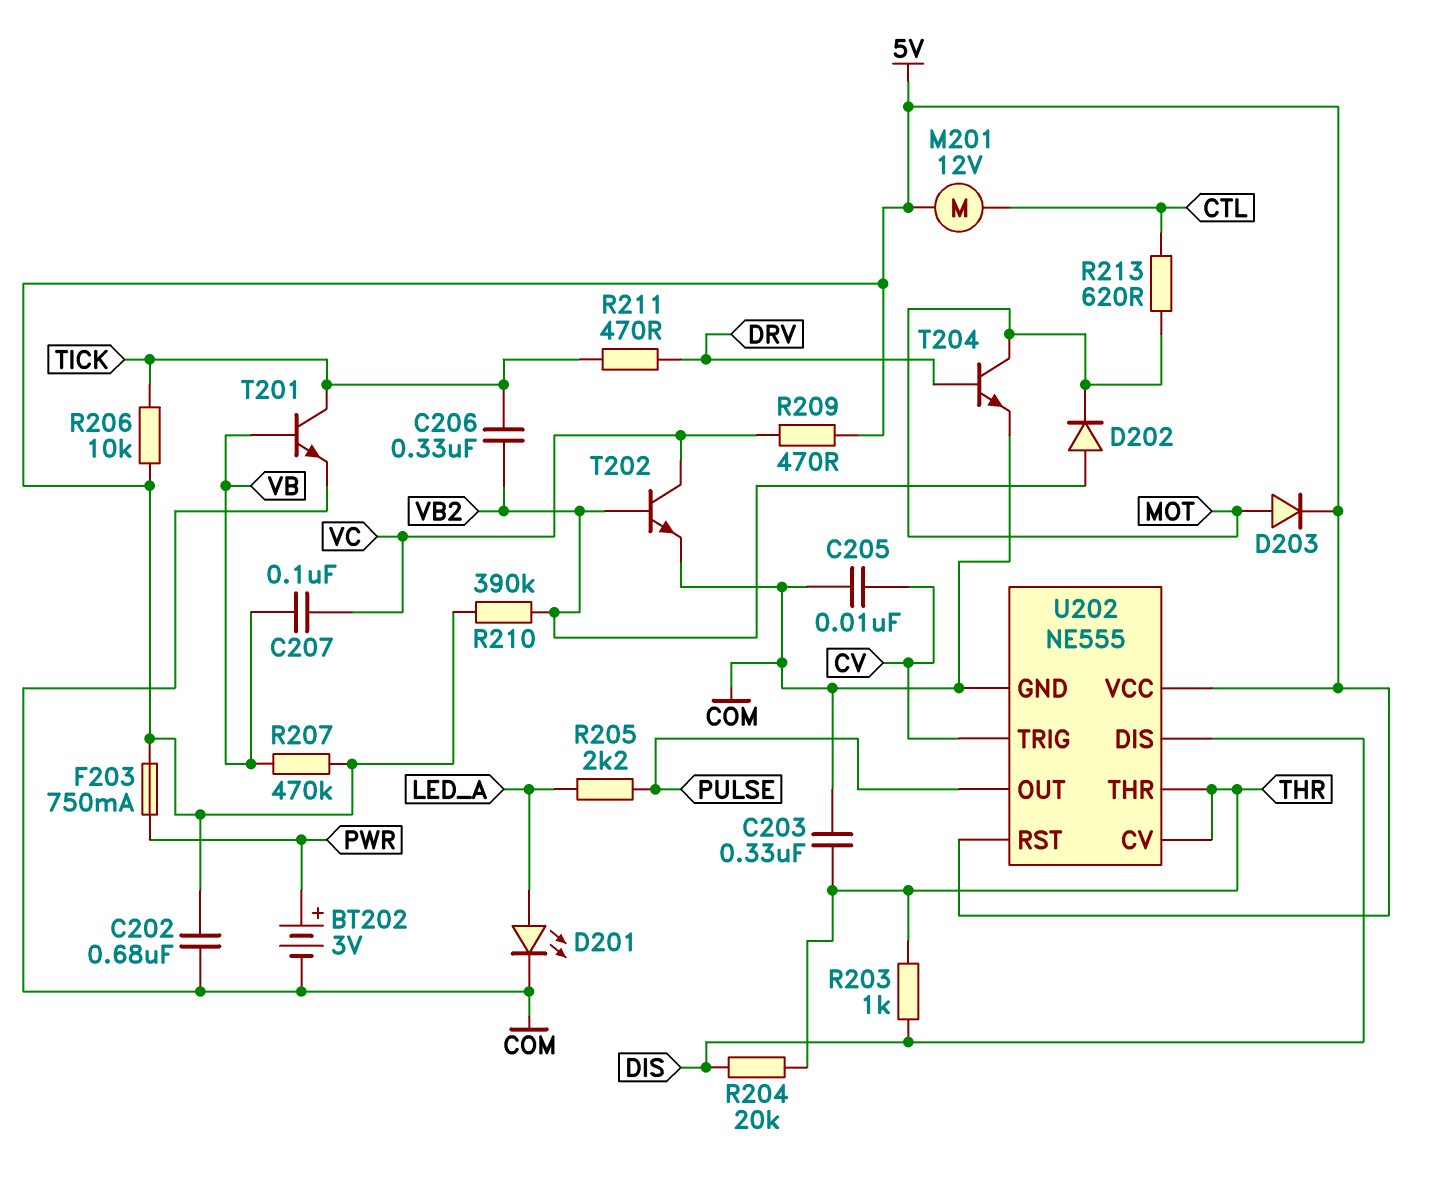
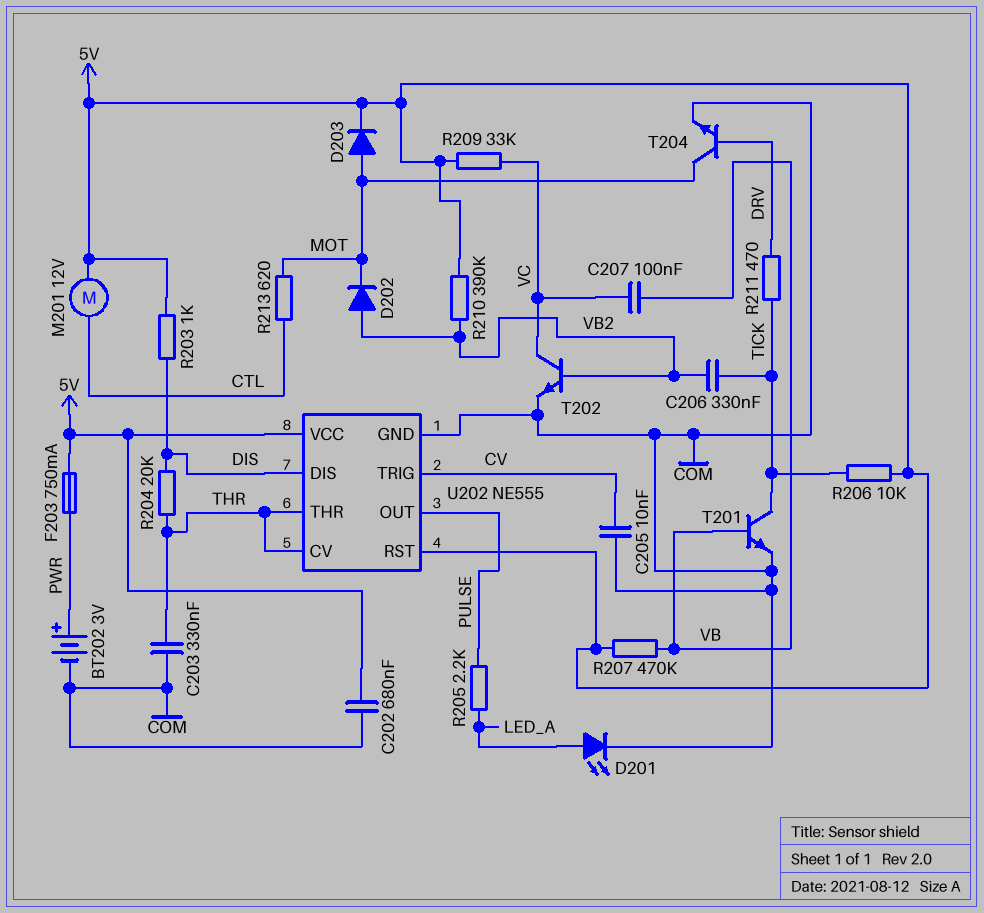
R203: 1k (DIS, THR) -> 1k (5V, DIS)
R209: 470 (5V, VC) -> 33k (5V, VC)

